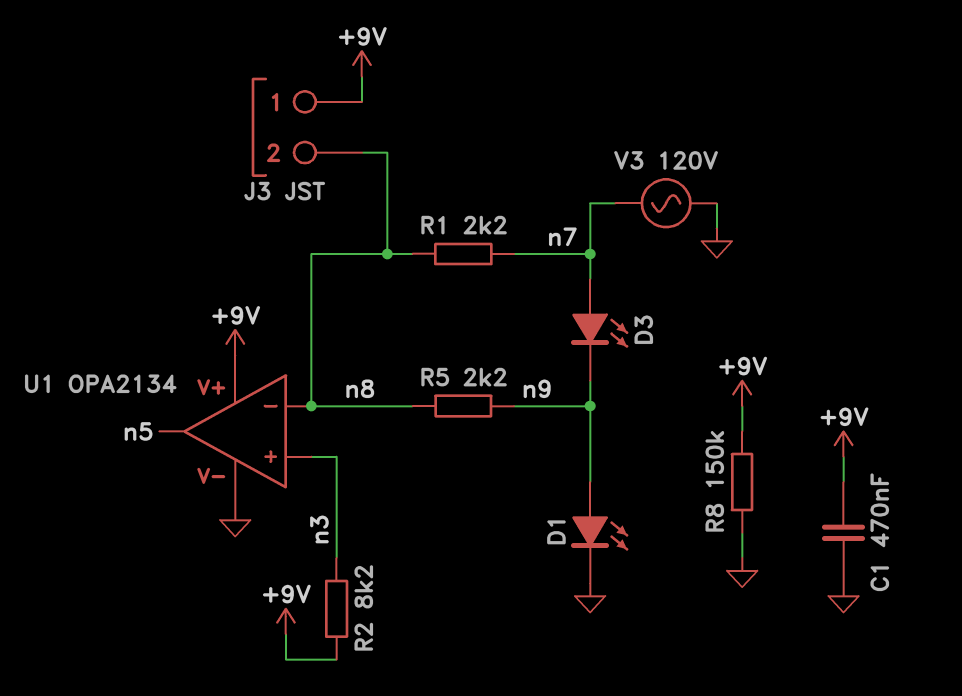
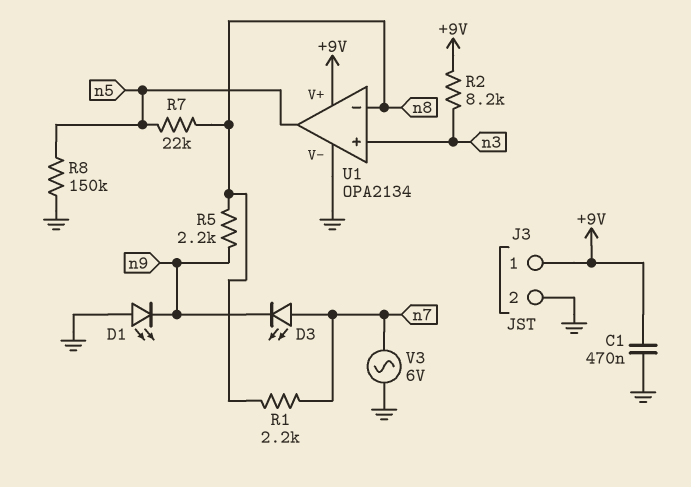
D1: LED (A n9, K GND) -> LED (A GND, K n9)
J3 pin 2: n8 -> GND
R7: none -> 22k (n5, n8)
R8: 150k (+9V, GND) -> 150k (GND, n5)
V3: AC 120V (GND, n7) -> AC 6V (GND, n7)

